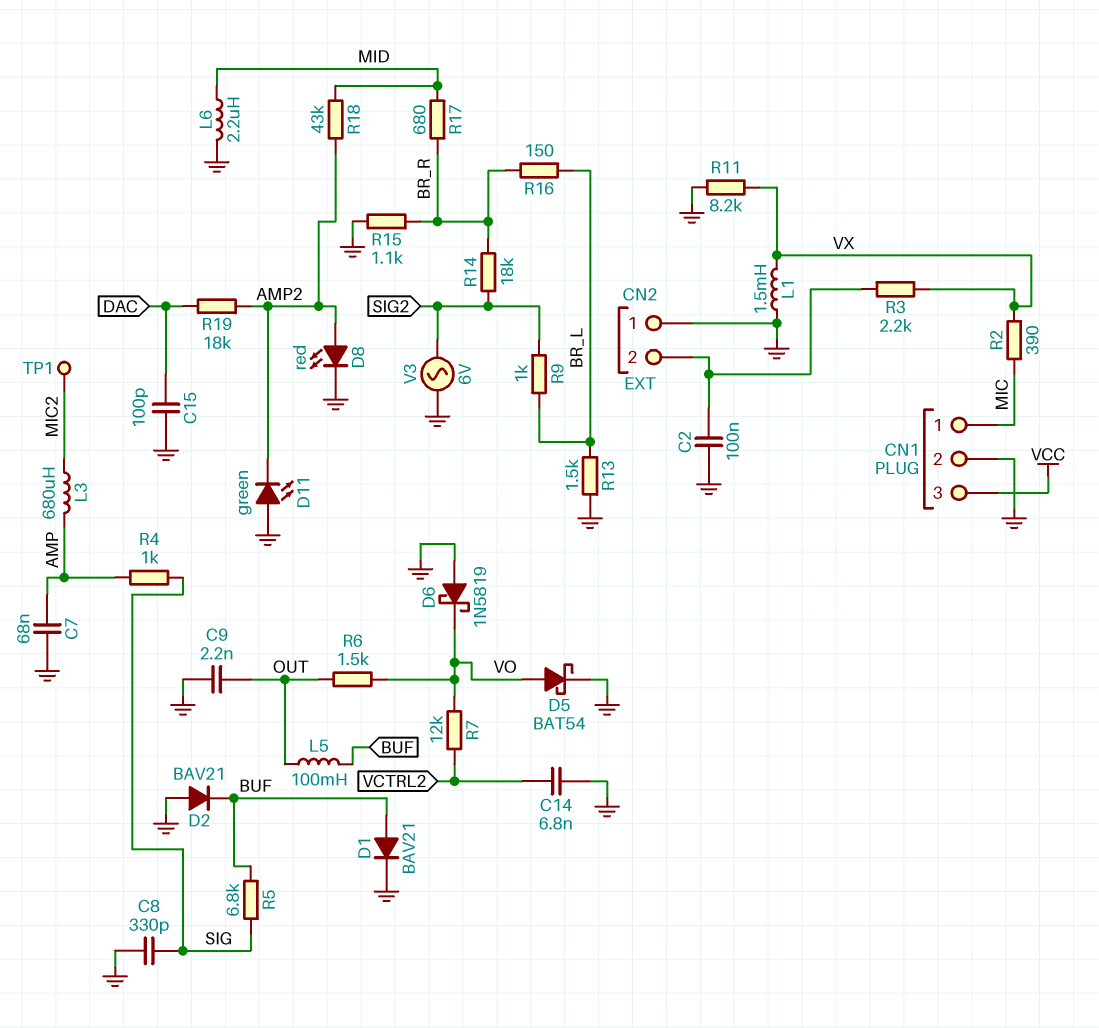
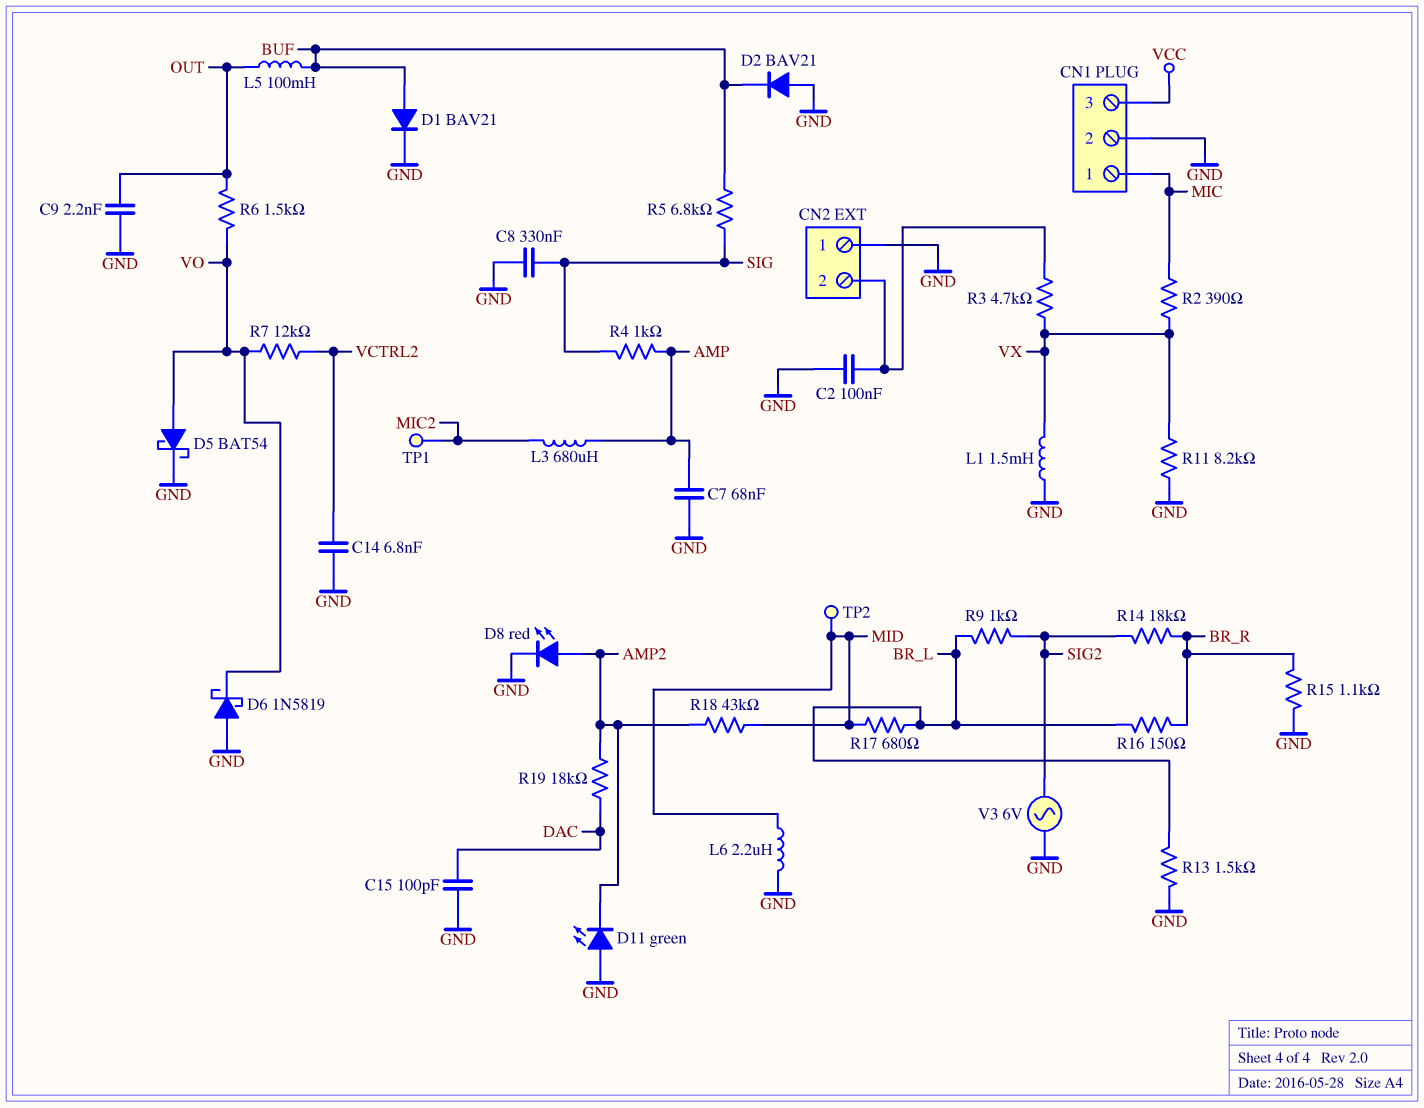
C8: 330pF (GND, SIG) -> 330nF (GND, SIG)
R3: 2.2k (CN2/2, VX) -> 4.7k (CN2/2, VX)
R17: 680 (BR_R, MID) -> 680 (BR_L, MID)
TP2: none -> test point (MID)

